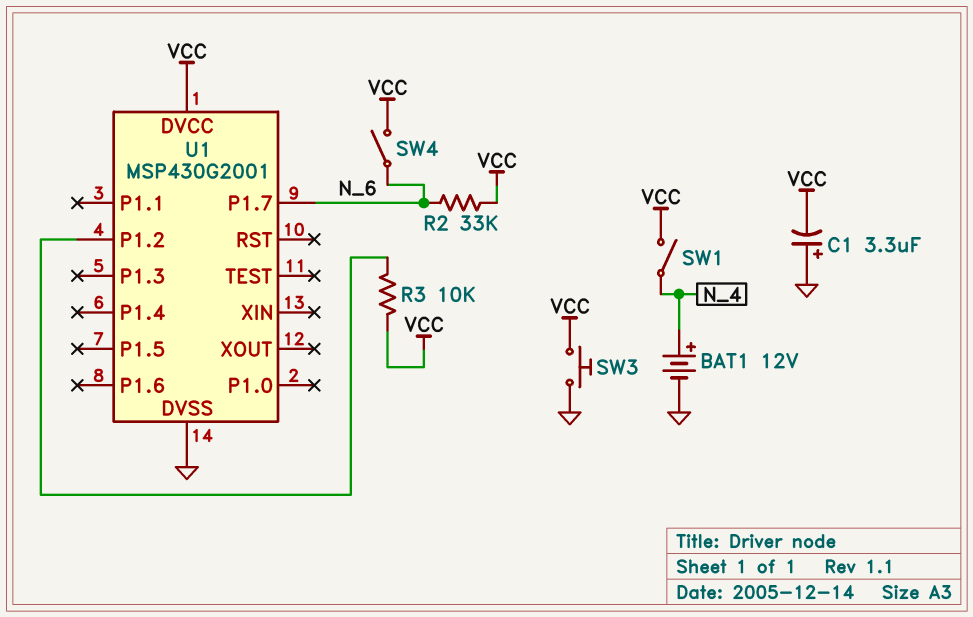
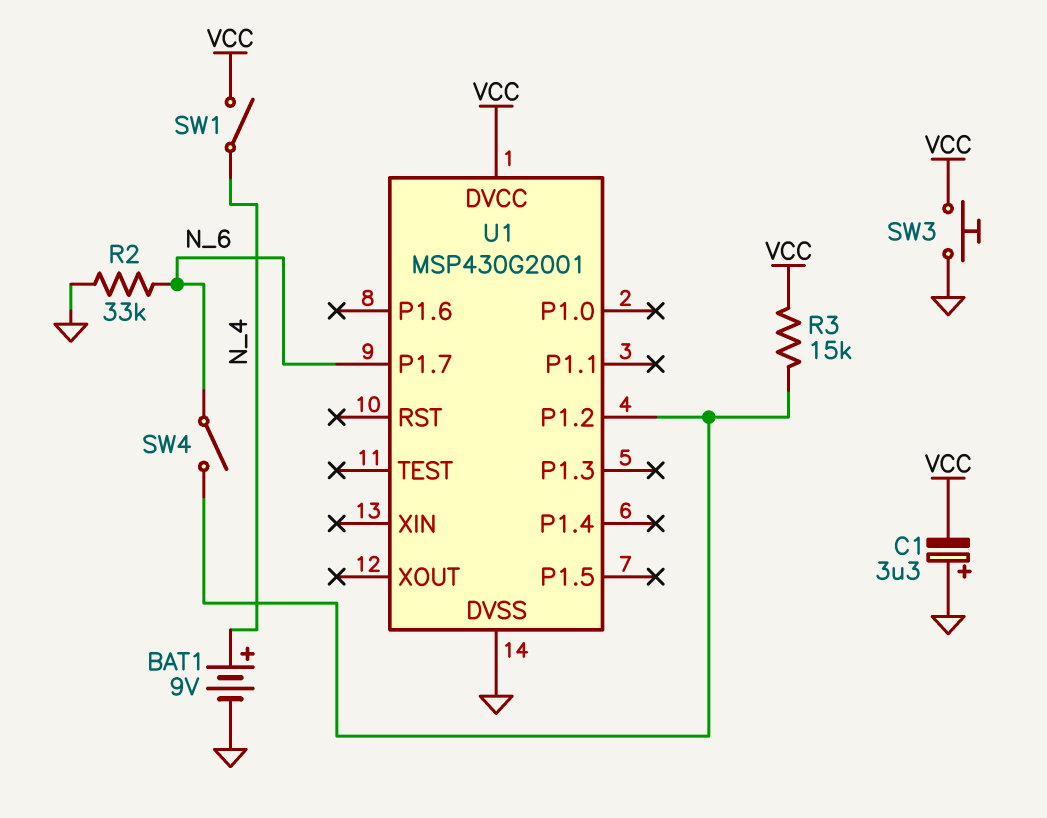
BAT1: 12V (plus N_4, minus GND) -> 9V (plus N_4, minus GND)
R2: 33k (N_6, VCC) -> 33k (GND, N_6)
R3: 10k (U1/P1.2, VCC) -> 15k (U1/P1.2, VCC)
SW4: switch (N_6, VCC) -> switch (N_6, U1/P1.2)

